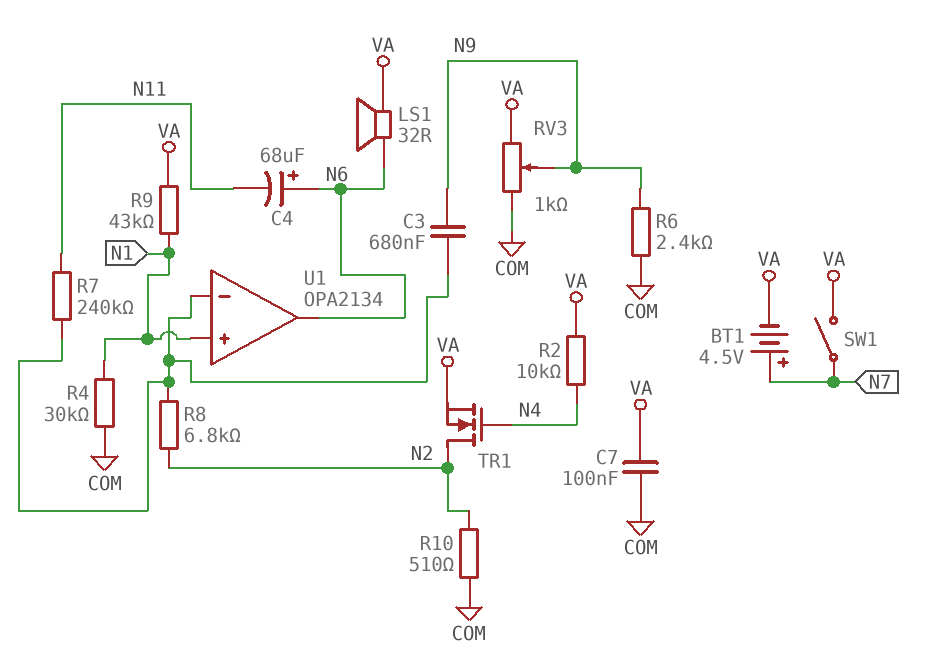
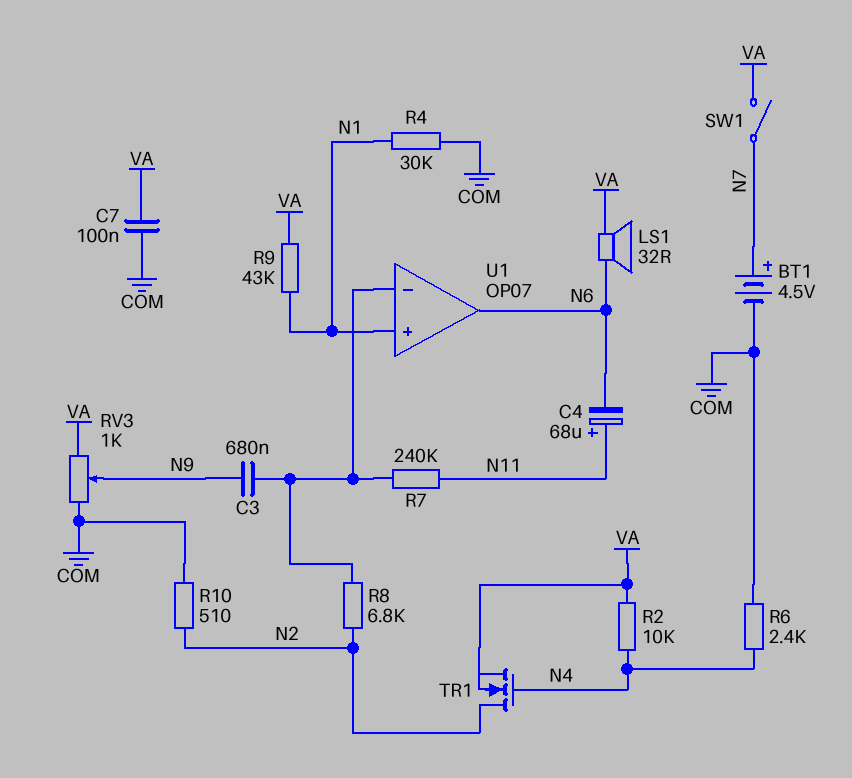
BT1: 4.5V (plus N7, minus VA) -> 4.5V (plus N7, minus COM)
C4: 68uF (plus N6, minus N11) -> 68uF (plus N11, minus N6)
R6: 2.4k (COM, N9) -> 2.4k (COM, N4)
U1: OPA2134 -> OP07

